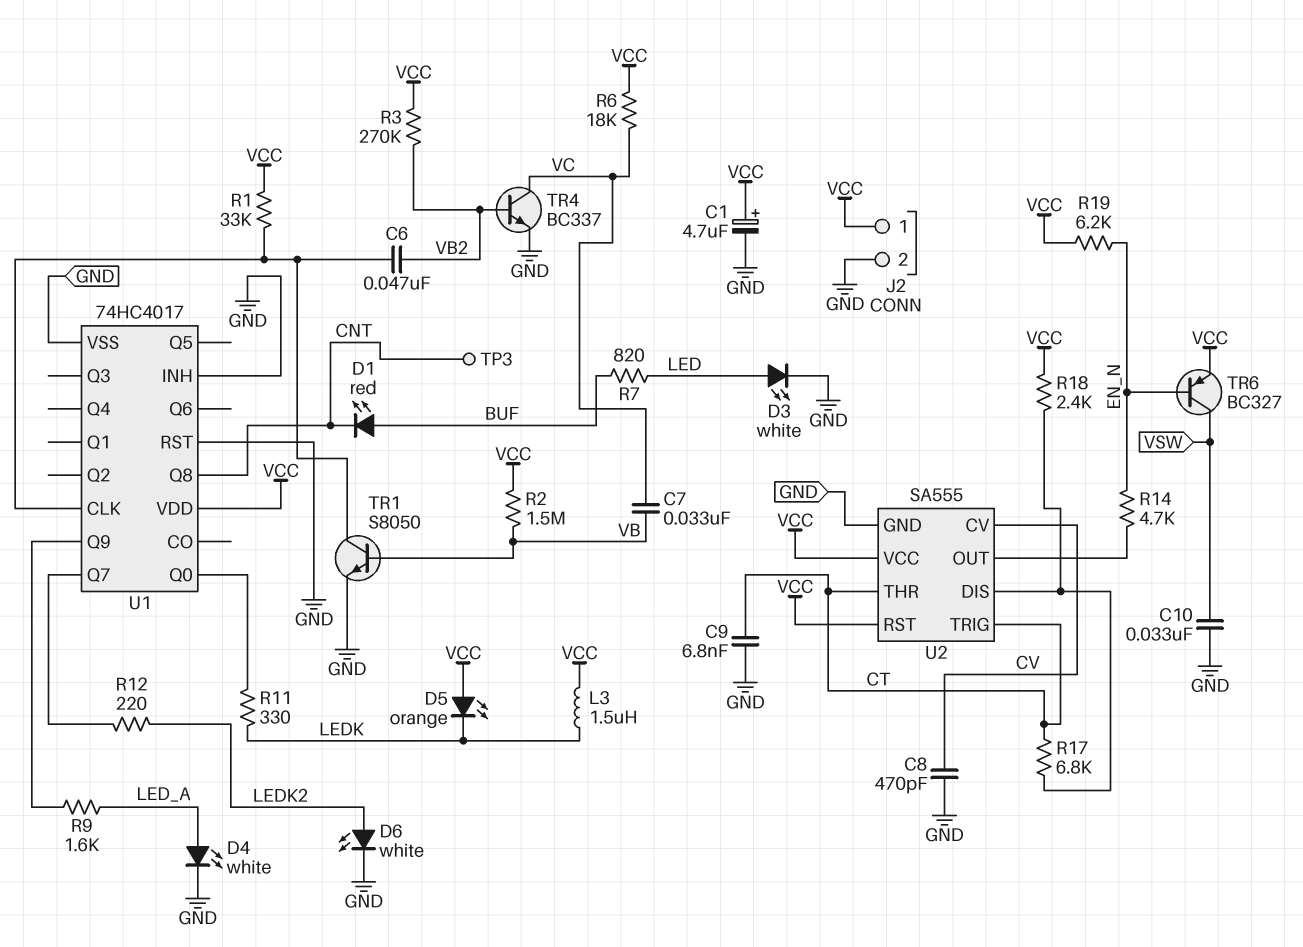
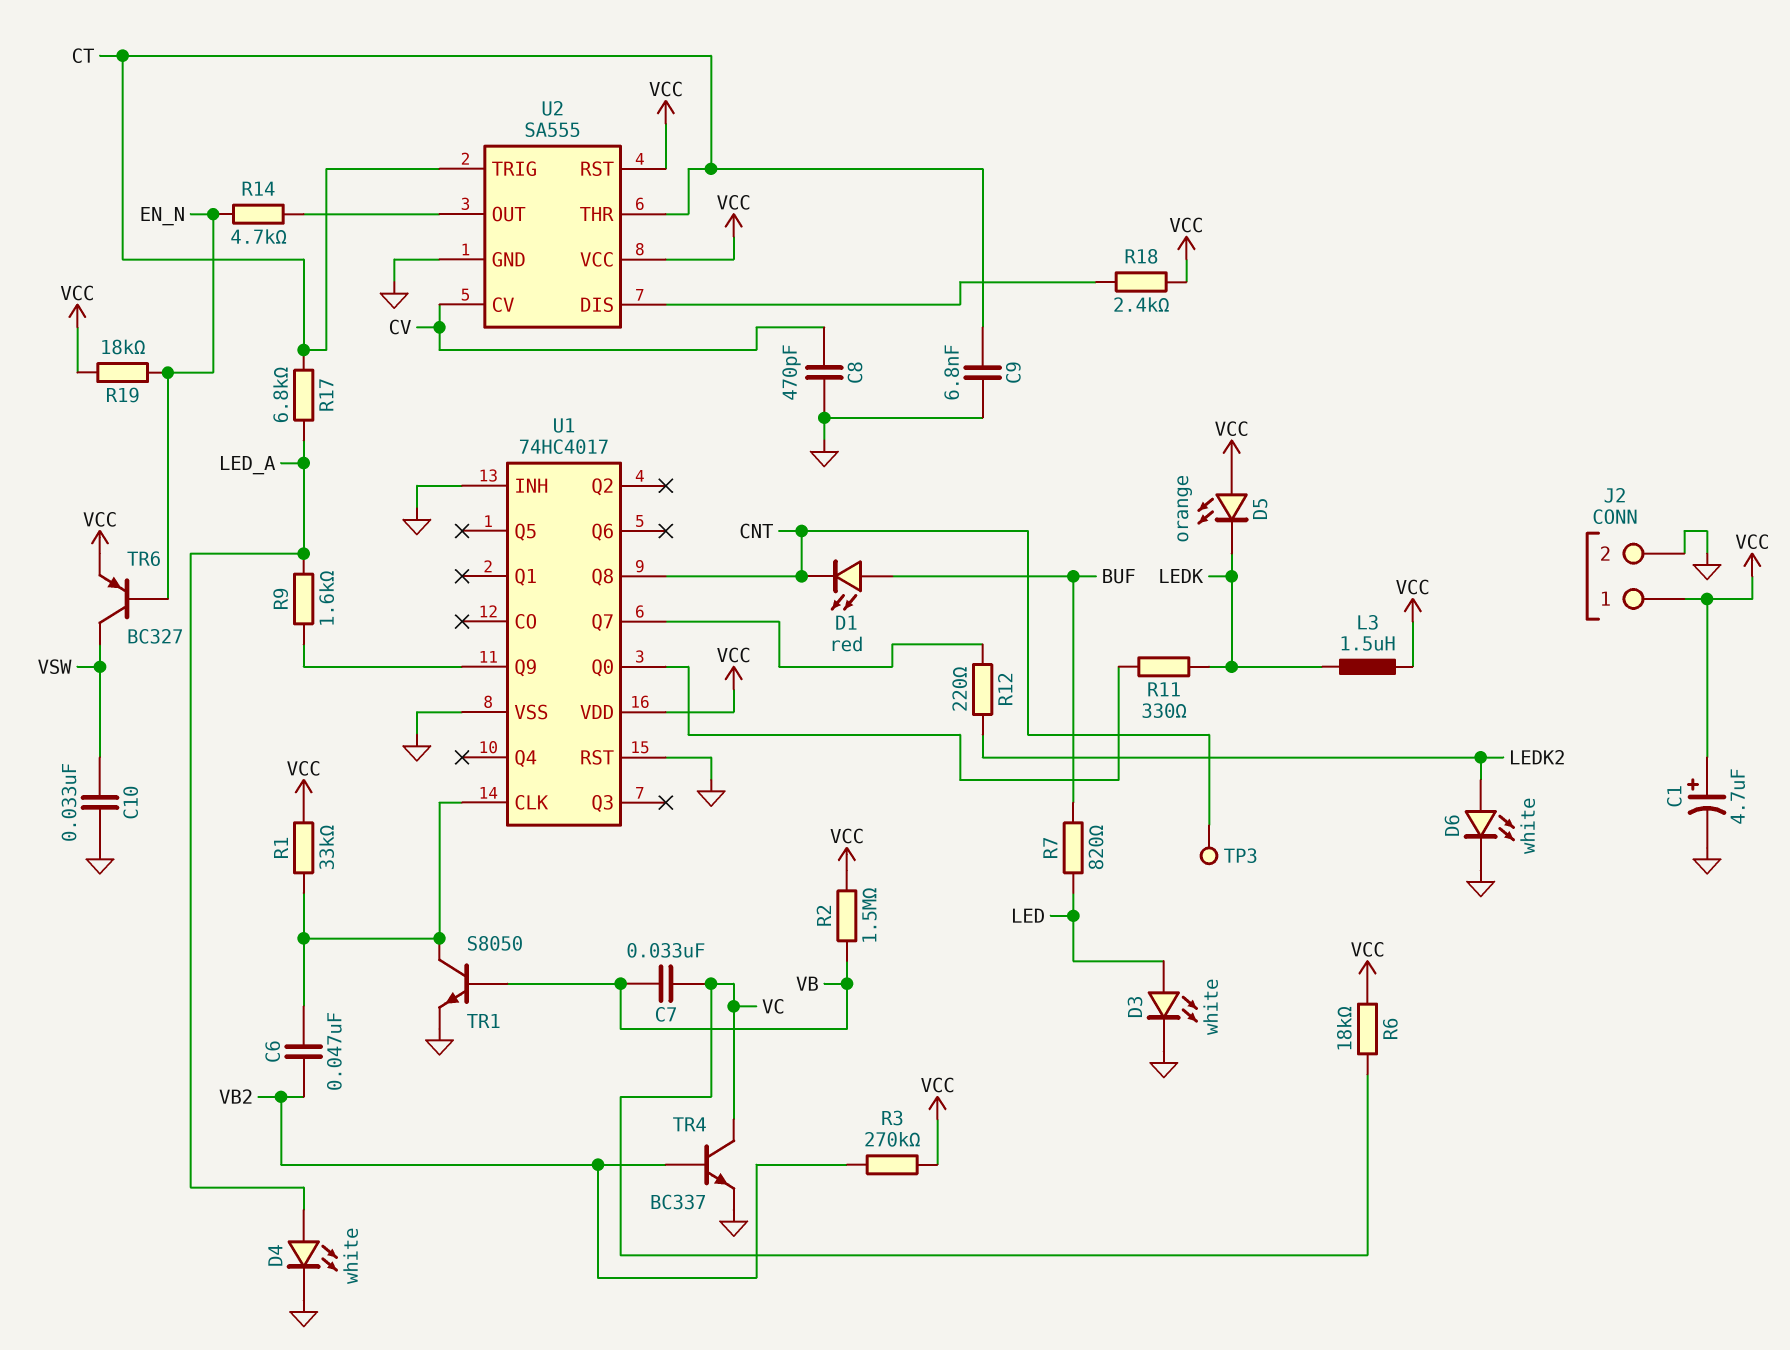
R17: 6.8k (CT, U2/DIS) -> 6.8k (CT, LED_A)
R19: 6.2k (EN_N, VCC) -> 18k (EN_N, VCC)

